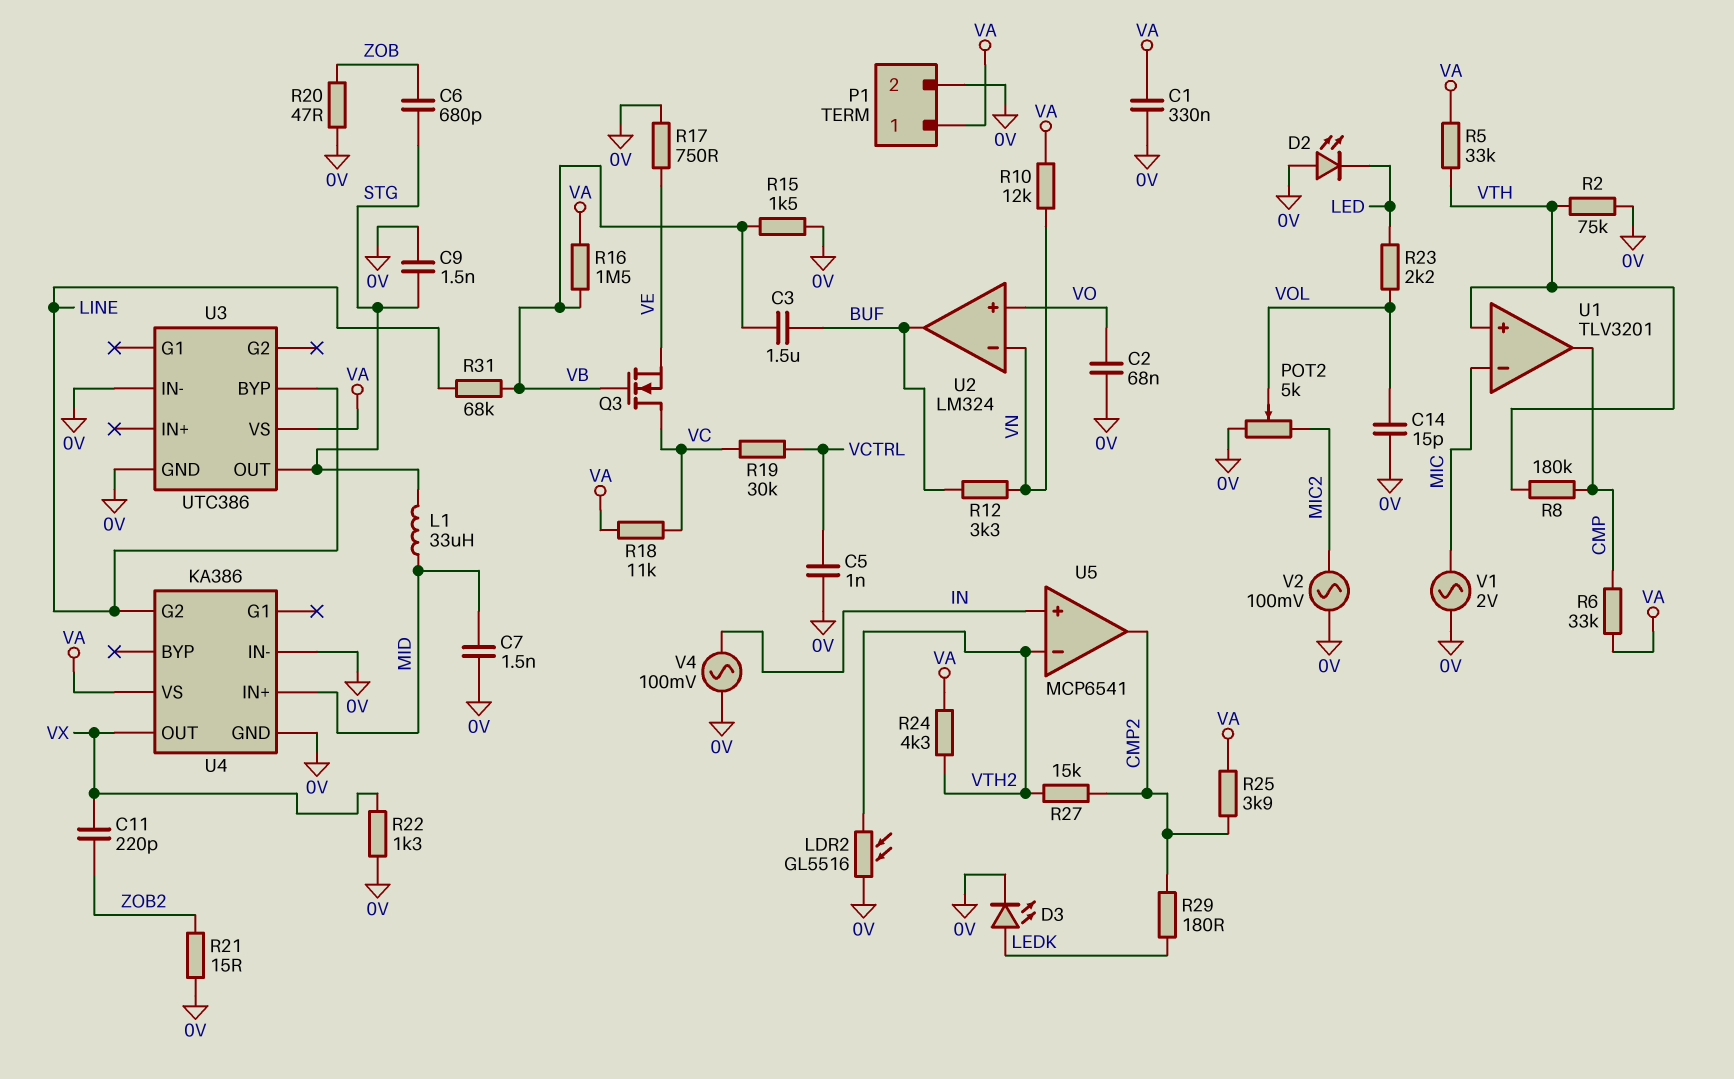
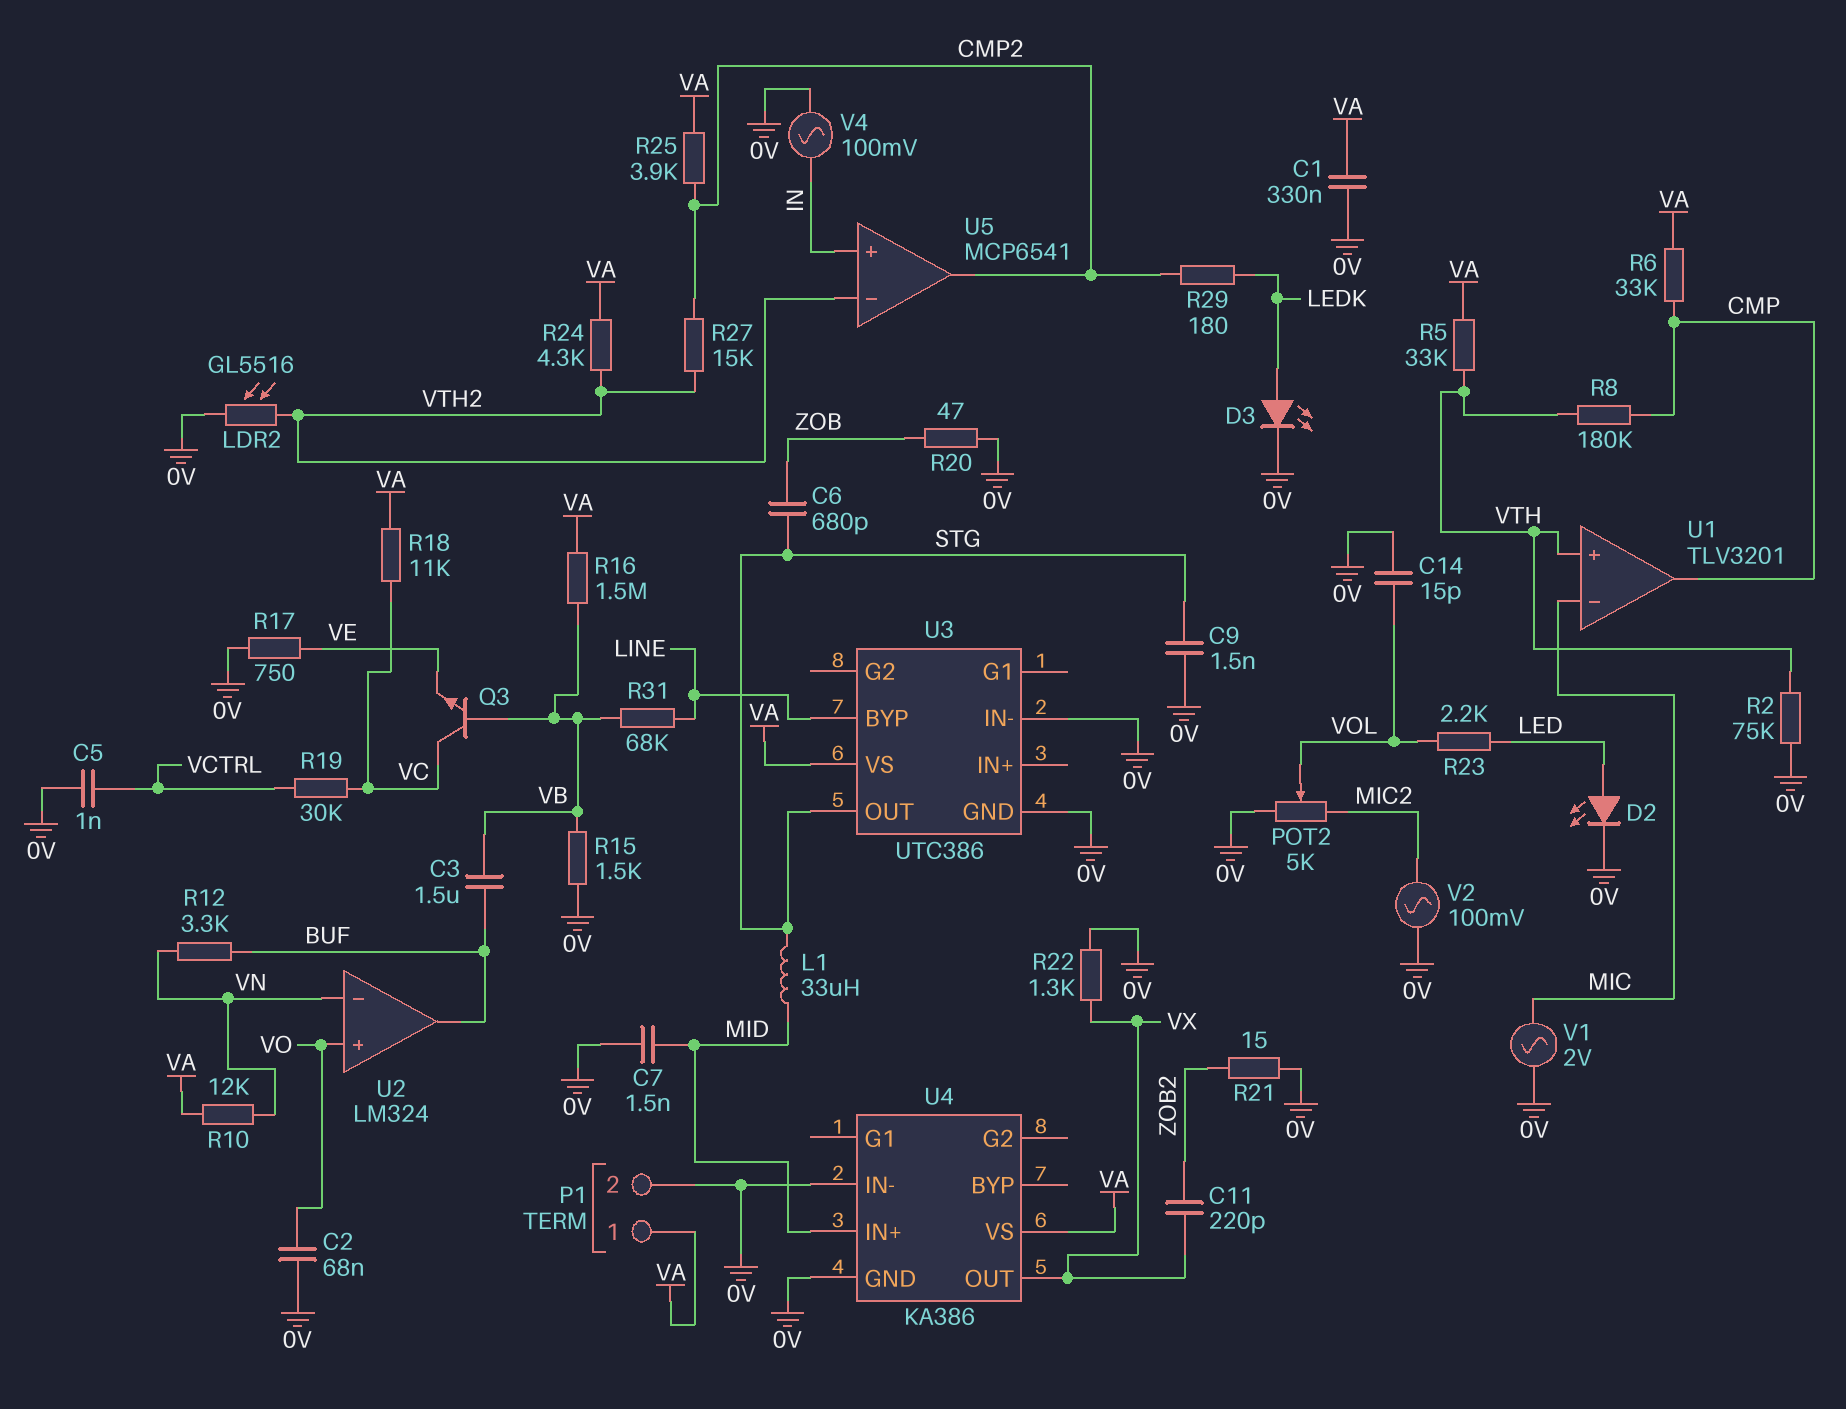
D2: LED (A 0V, K LED) -> LED (A LED, K 0V)
Q3: NMOS (G VB, D VC, S VE) -> NPN (B VB, C VC, E VE)
U4 pin G2: LINE -> none

